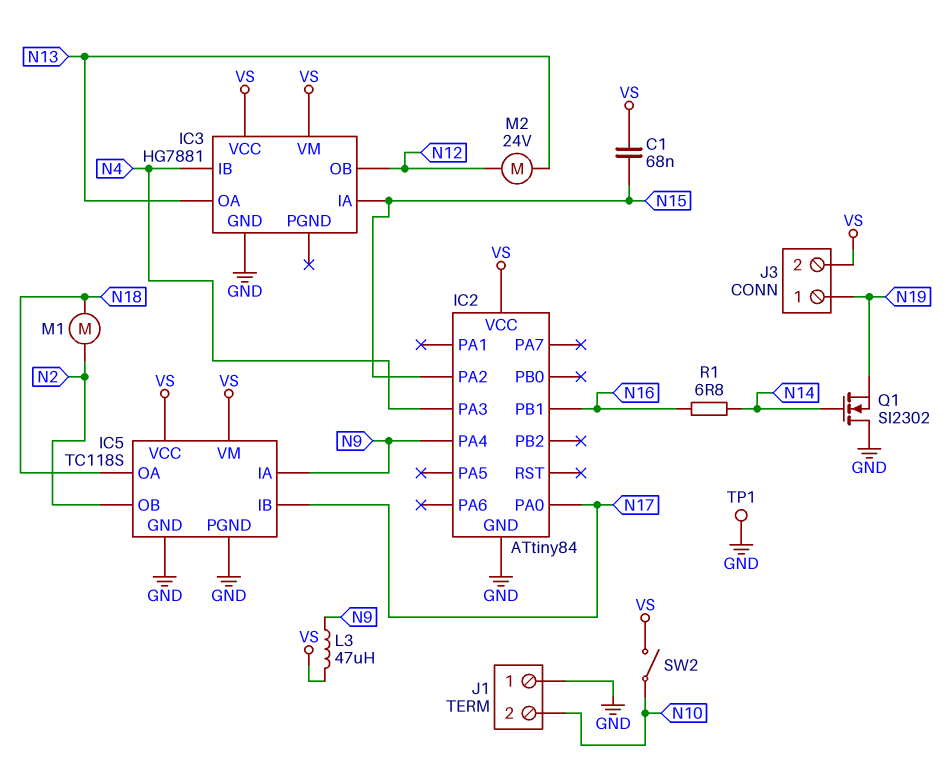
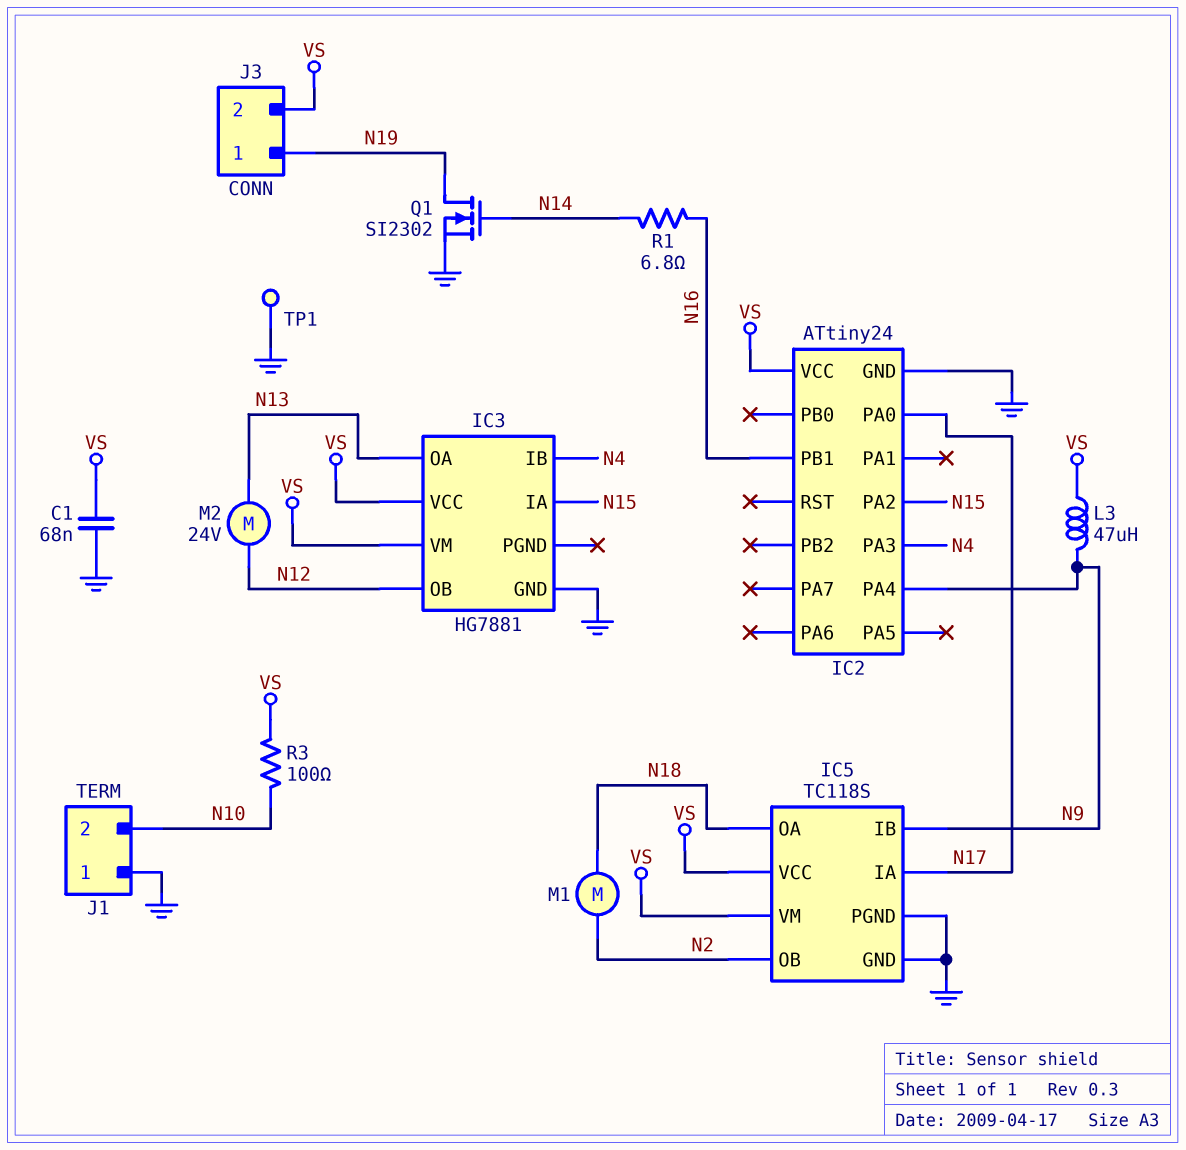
C1: 68nF (N15, VS) -> 68nF (GND, VS)
IC2: ATtiny84 -> ATtiny24
IC5 pin IA: N9 -> N17
IC5 pin IB: N17 -> N9
Q1: NMOS SI2302 (G N14, D GND, S N19) -> NMOS SI2302 (G N14, D N19, S GND)
R3: none -> 100 (N10, VS)
SW2: switch (N10, VS) -> none

